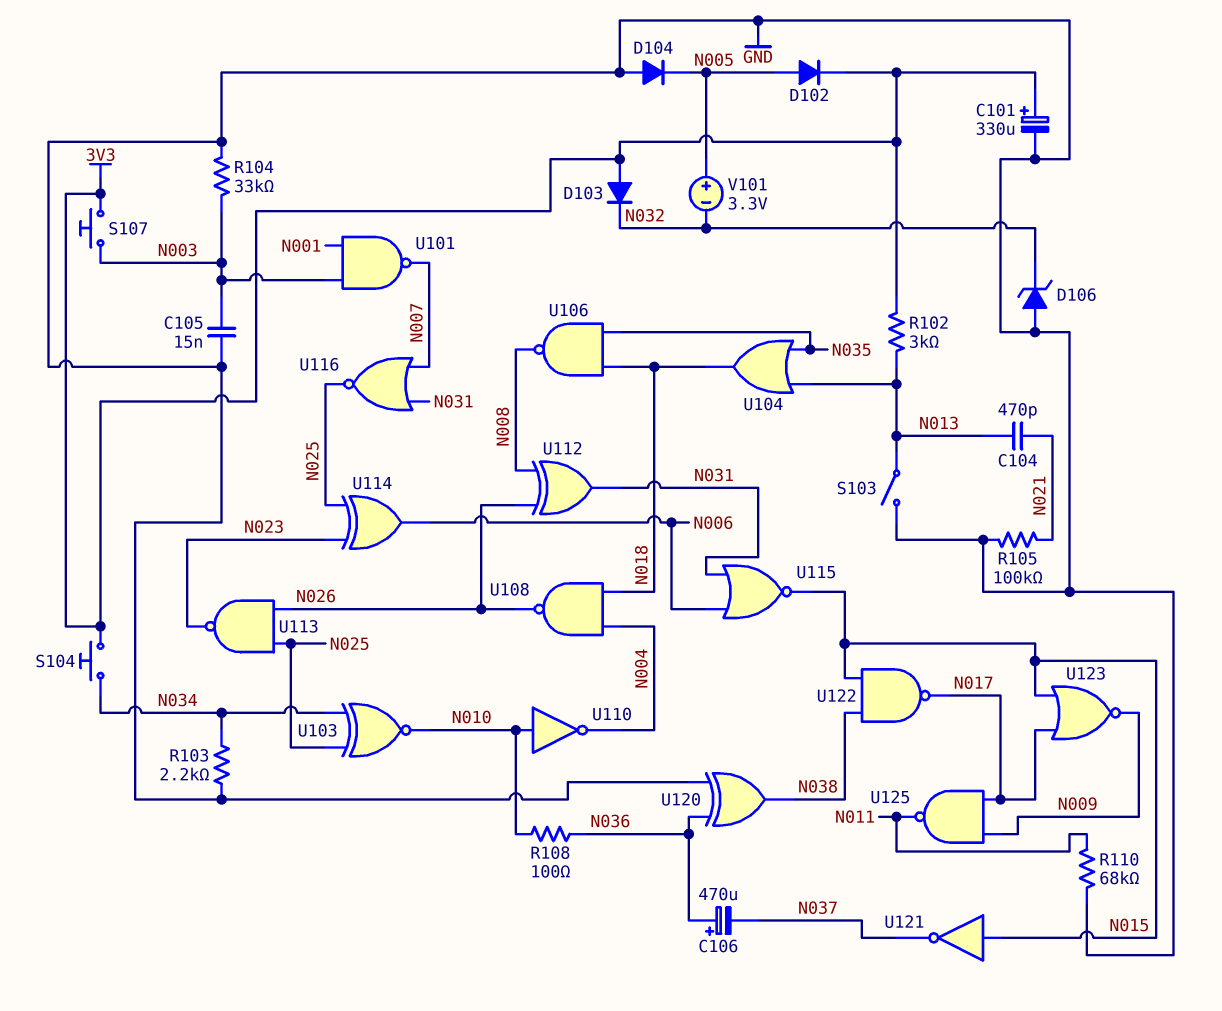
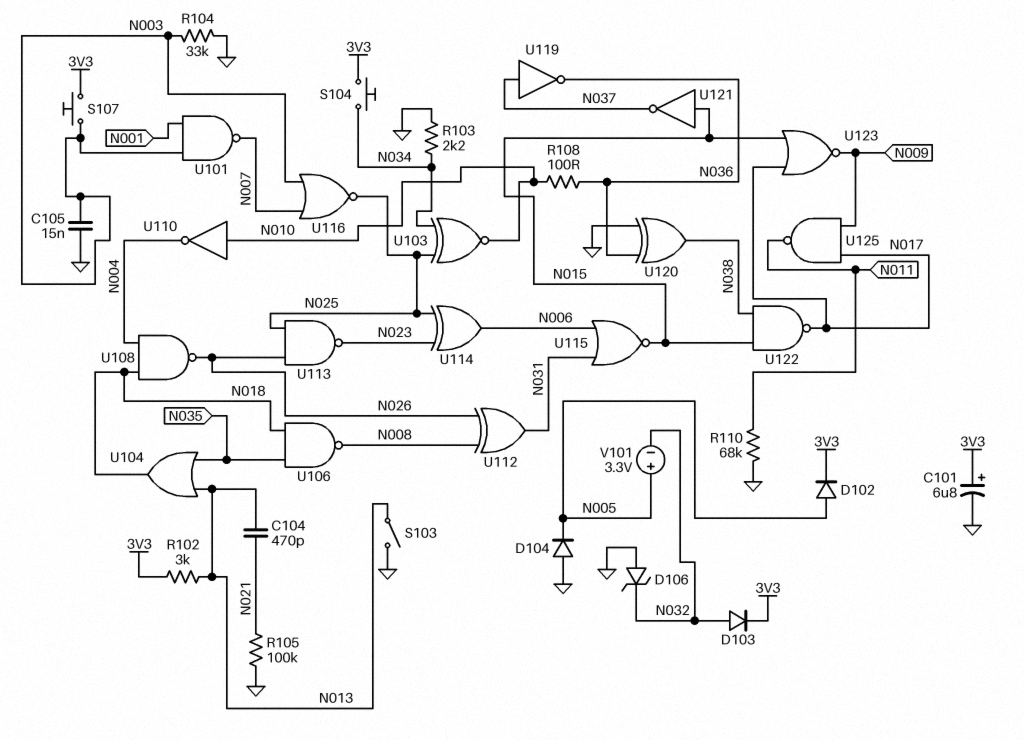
C101: 330uF (plus 3V3, minus GND) -> 6.8uF (plus 3V3, minus GND)
C106: 470uF (plus N036, minus N037) -> none
D103: diode (A 3V3, K N032) -> diode (A N032, K 3V3)
U116: NOR (in N007, in N031, out N025) -> NOR (in N003, in N007, out N025)
U119: none -> NOT (in N037, out N036)

